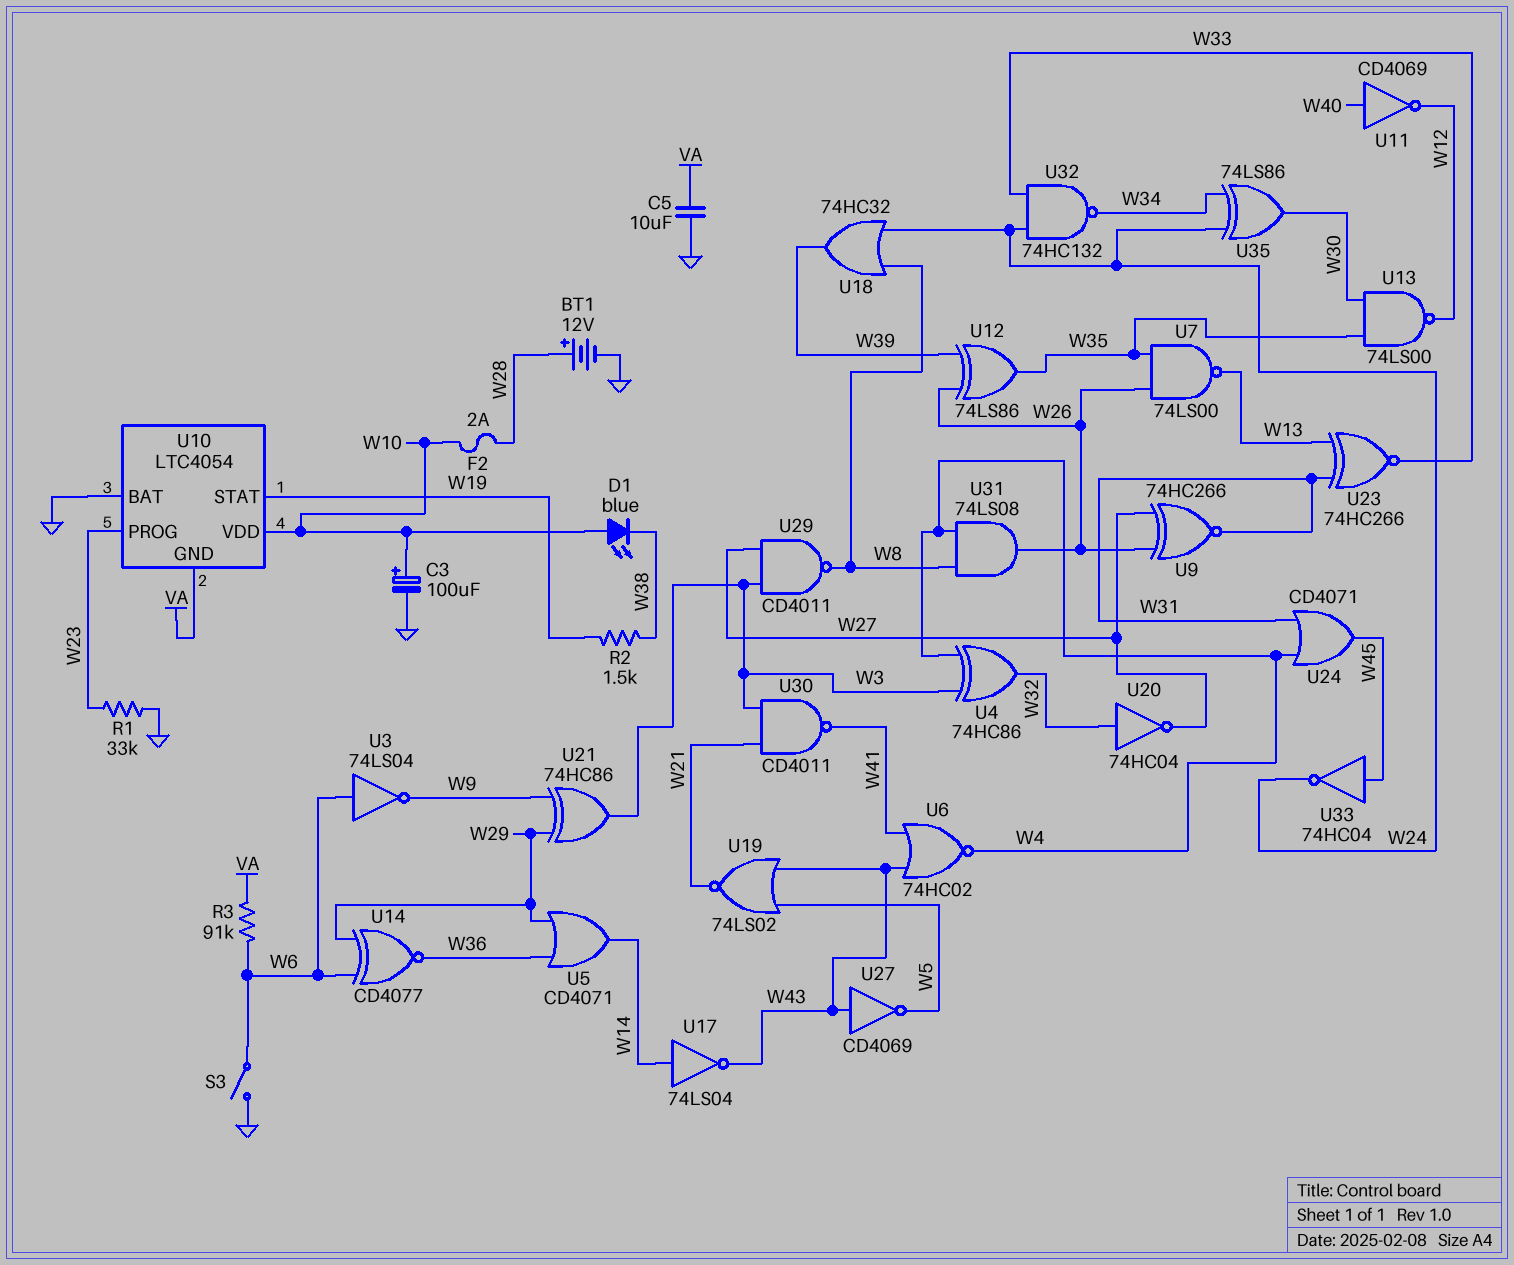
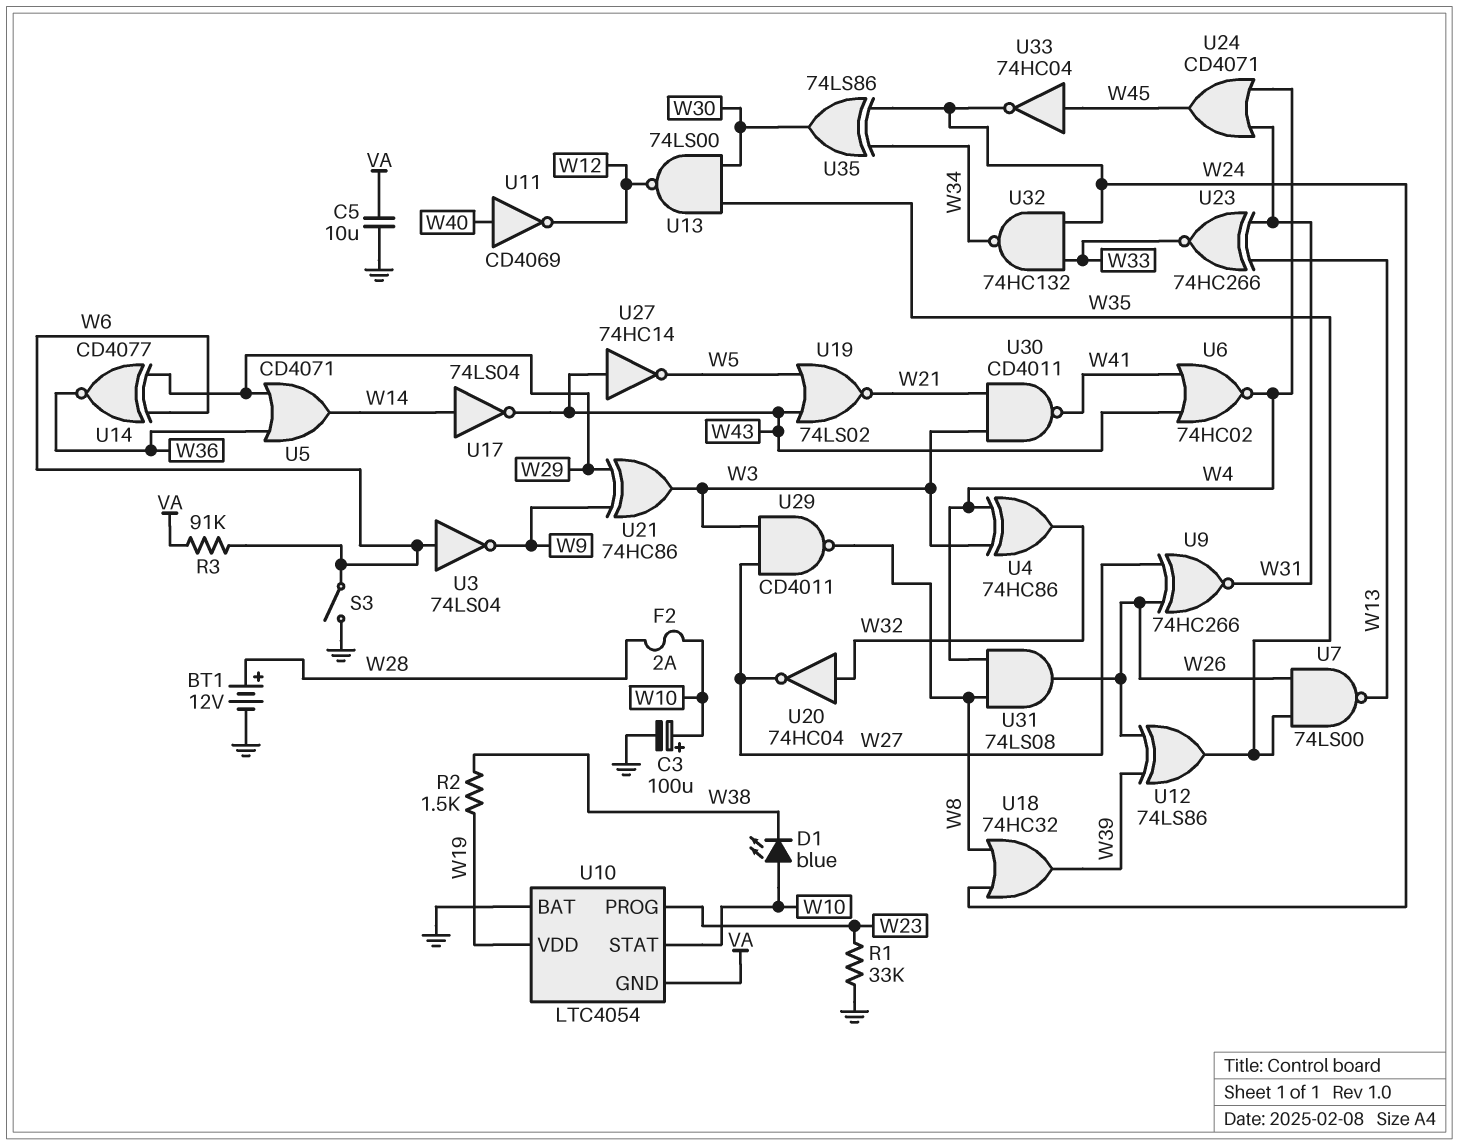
U10 pin STAT: W19 -> W10
U10 pin VDD: W10 -> W19
U27: NOT CD4069 (in W43, out W5) -> NOT 74HC14 (in W43, out W5)

